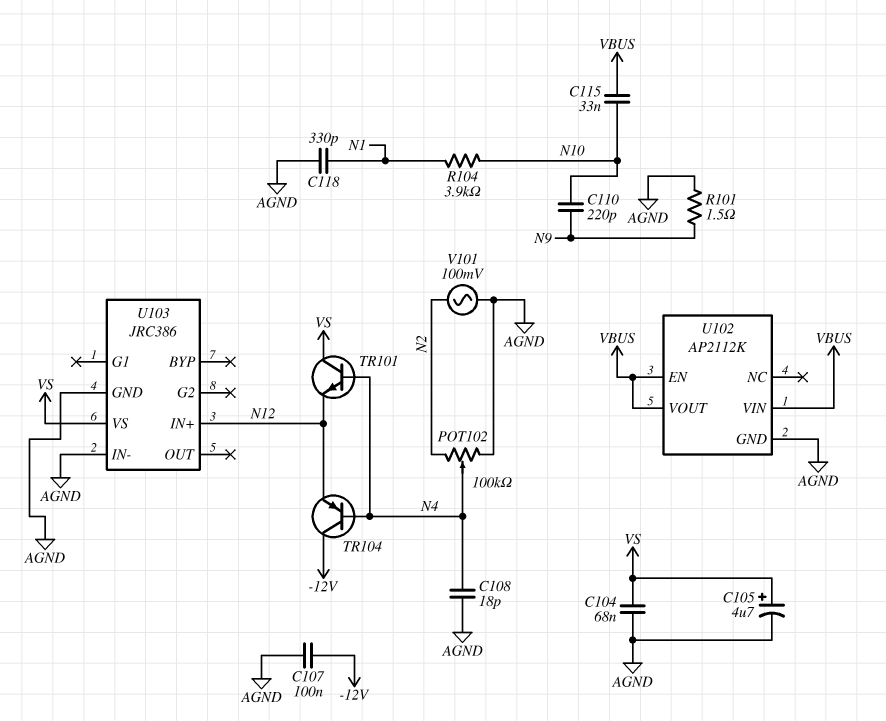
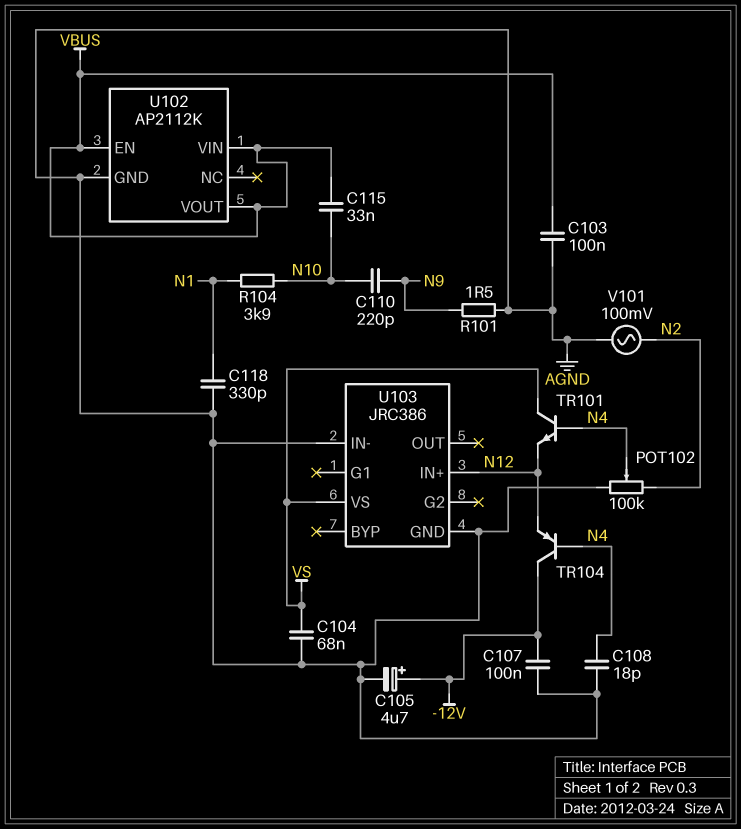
C103: none -> 100nF (AGND, VBUS)
C105: 4.7uF (plus VS, minus AGND) -> 4.7uF (plus -12V, minus AGND)

